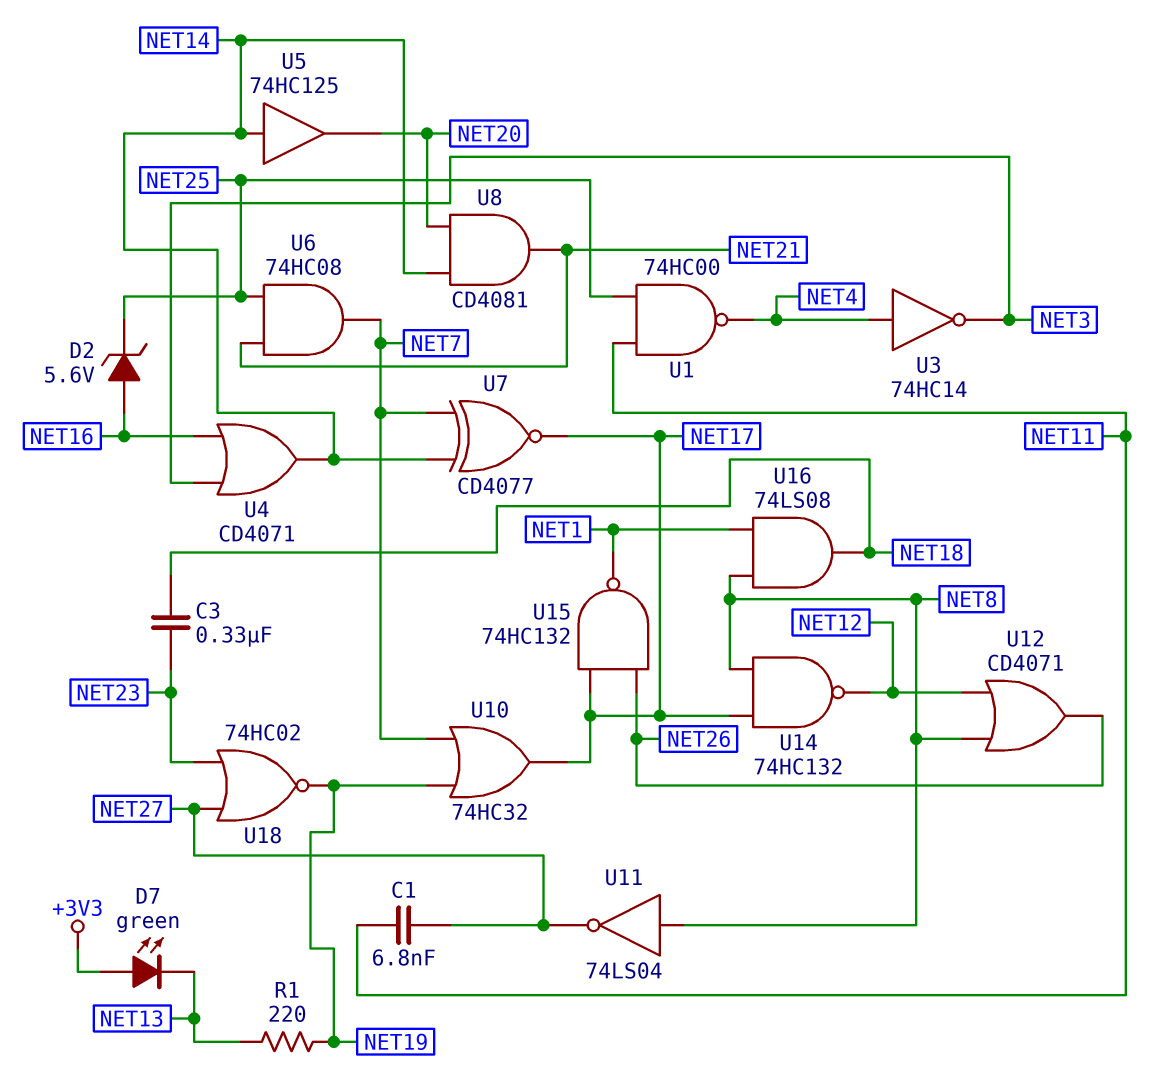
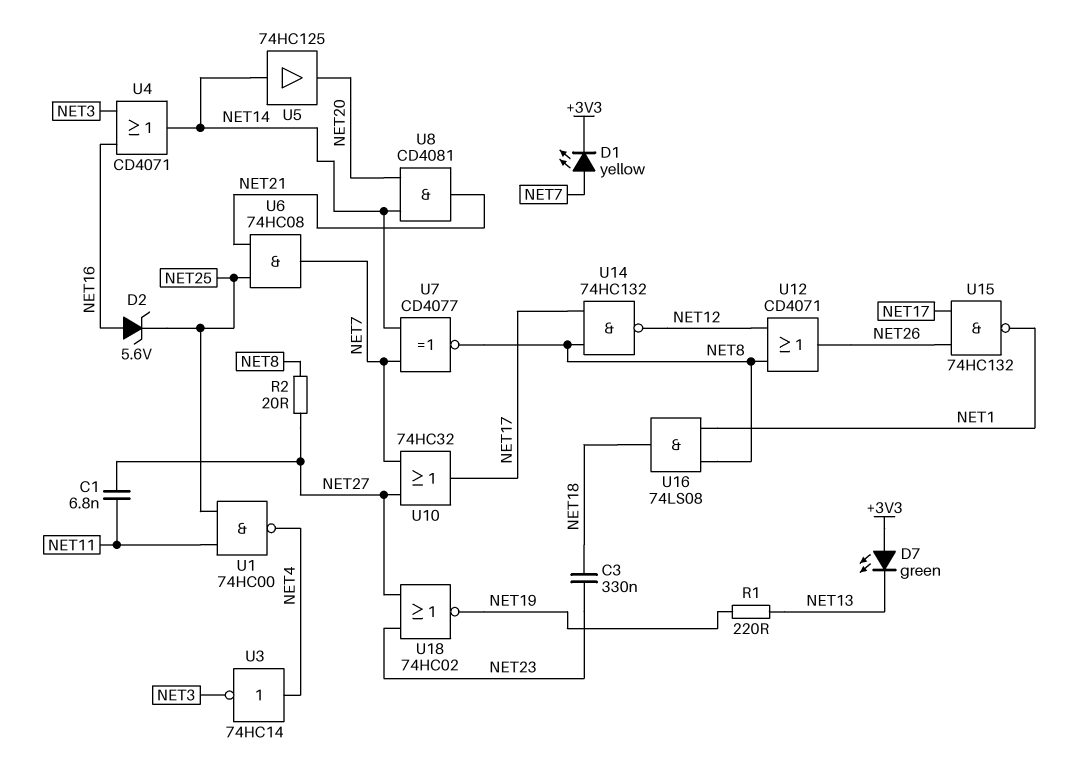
D1: none -> LED yellow (A NET7, K +3V3)
R2: none -> 20 (NET8, NET27)
U7: XNOR CD4077 (in NET7, in NET14, out NET17) -> XNOR CD4077 (in NET7, in NET14, out NET8)
U10: OR 74HC32 (in NET7, in NET19, out NET17) -> OR 74HC32 (in NET7, in NET27, out NET17)
U11: NOT 74LS04 (in NET8, out NET27) -> none

